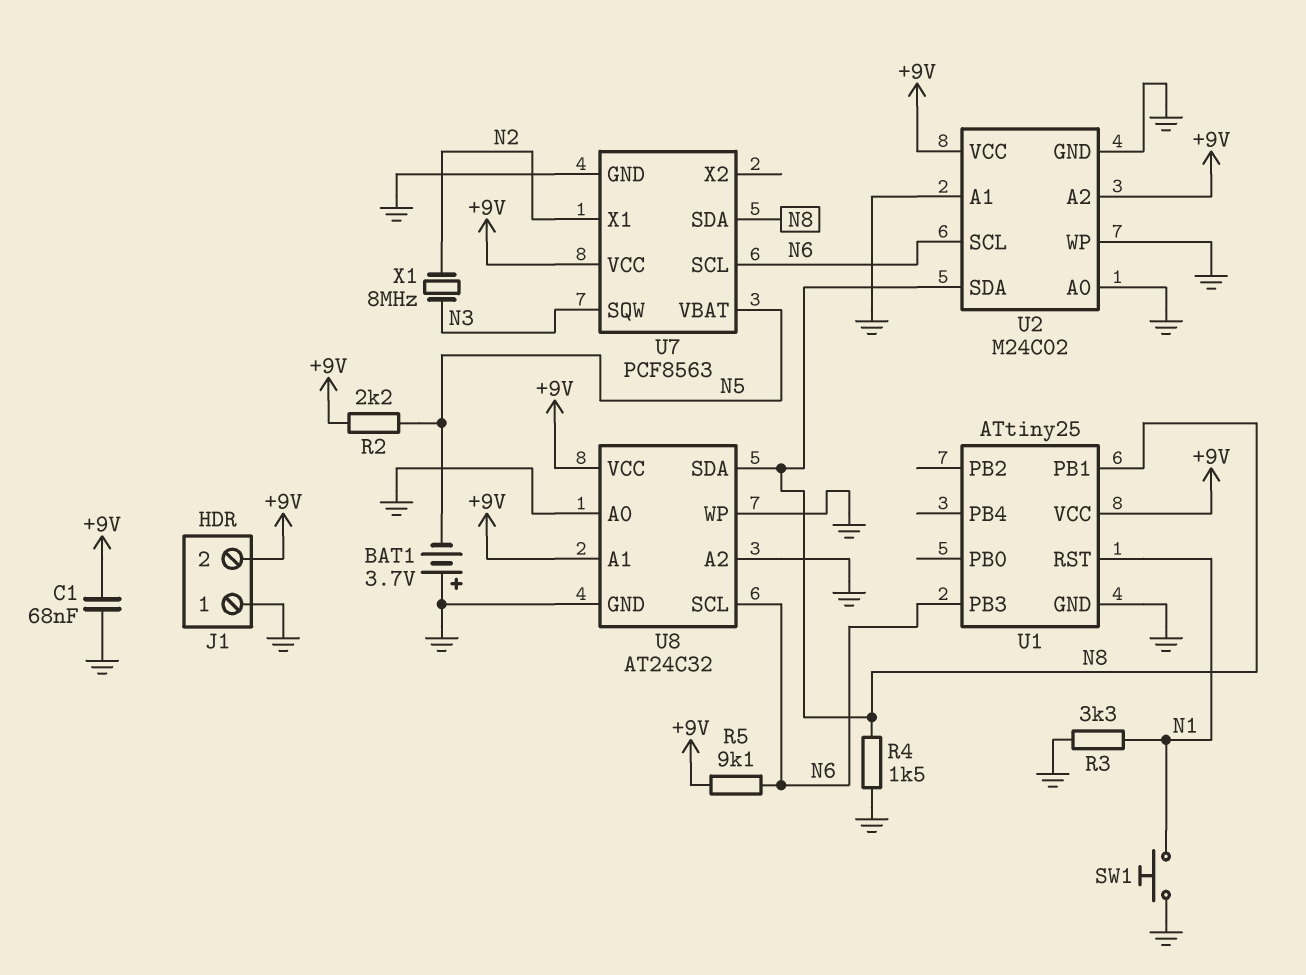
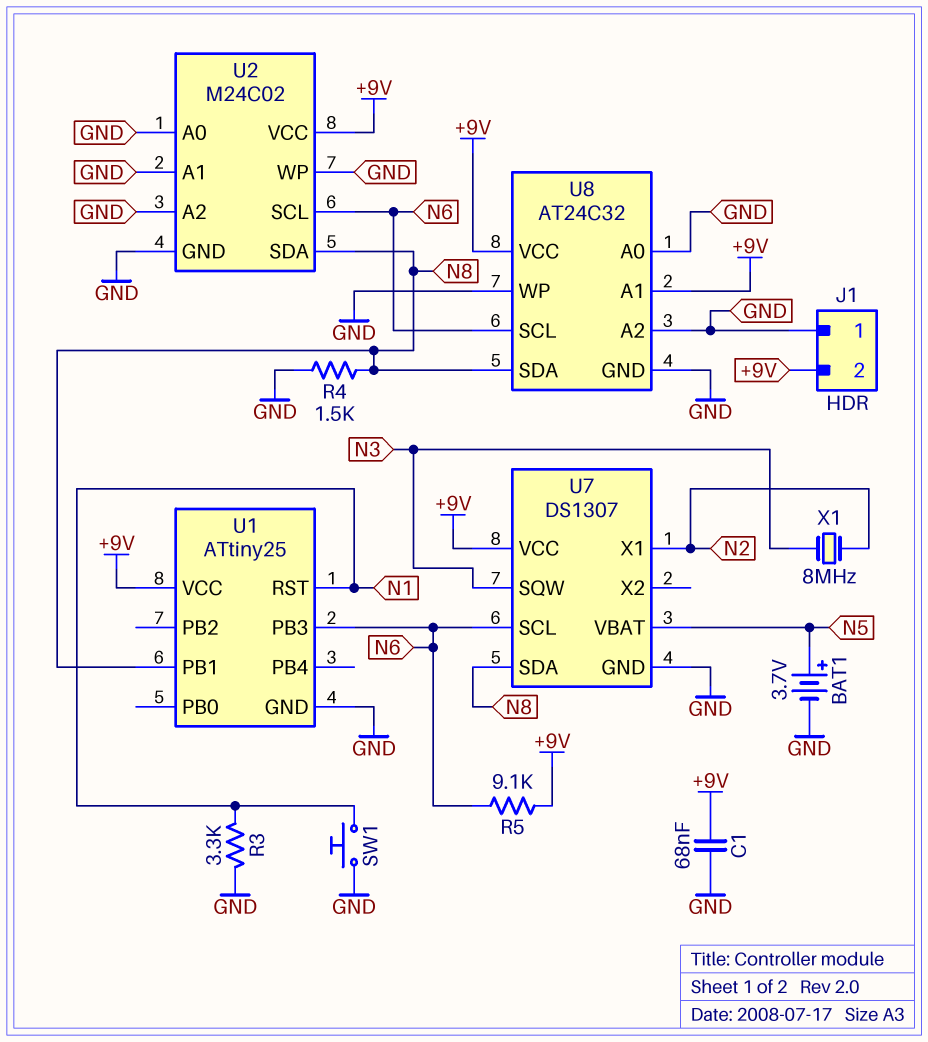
BAT1: 3.7V (plus GND, minus N5) -> 3.7V (plus N5, minus GND)
R2: 2.2k (+9V, N5) -> none
U2 pin A2: +9V -> GND
U7: PCF8563 -> DS1307

